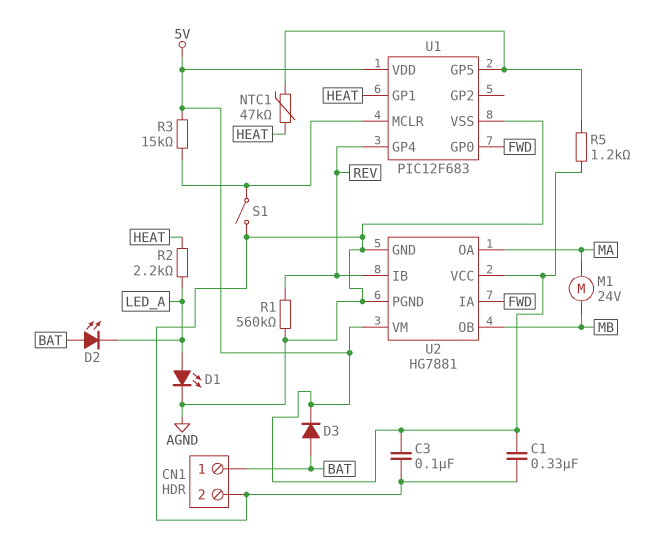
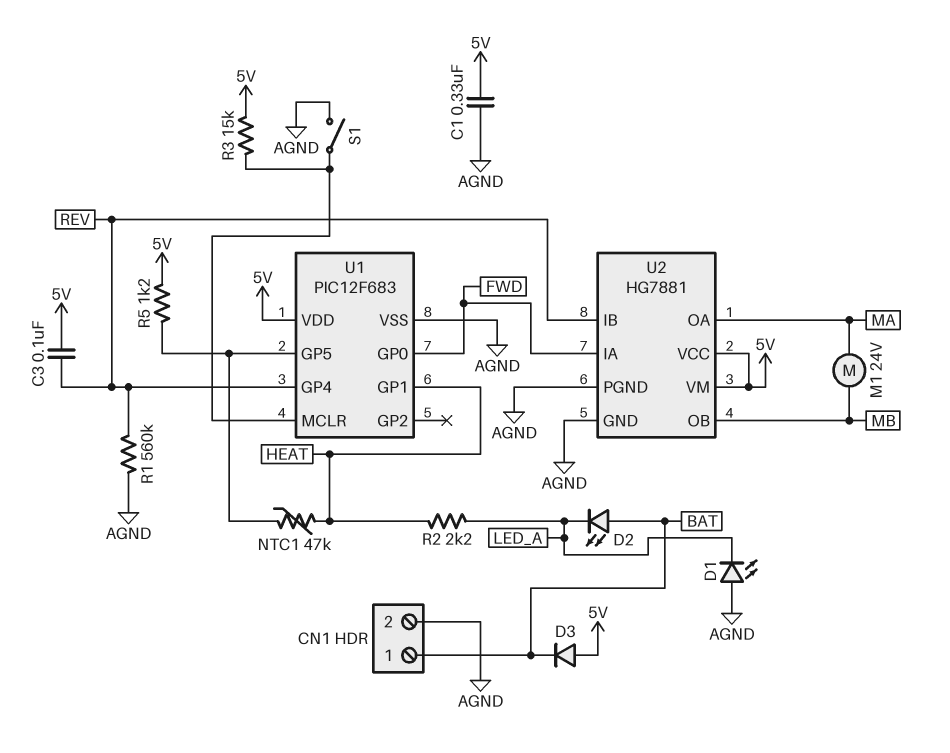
C3: 100nF (5V, AGND) -> 100nF (5V, REV)
D1: LED (A LED_A, K AGND) -> LED (A AGND, K LED_A)
D3: diode (A BAT, K 5V) -> diode (A 5V, K BAT)

